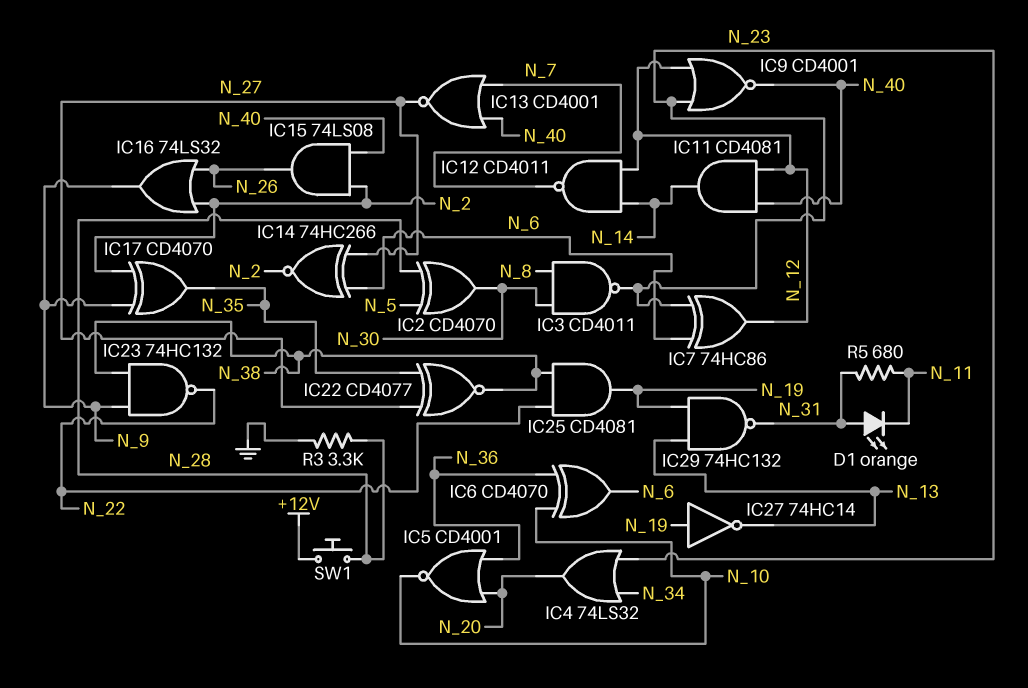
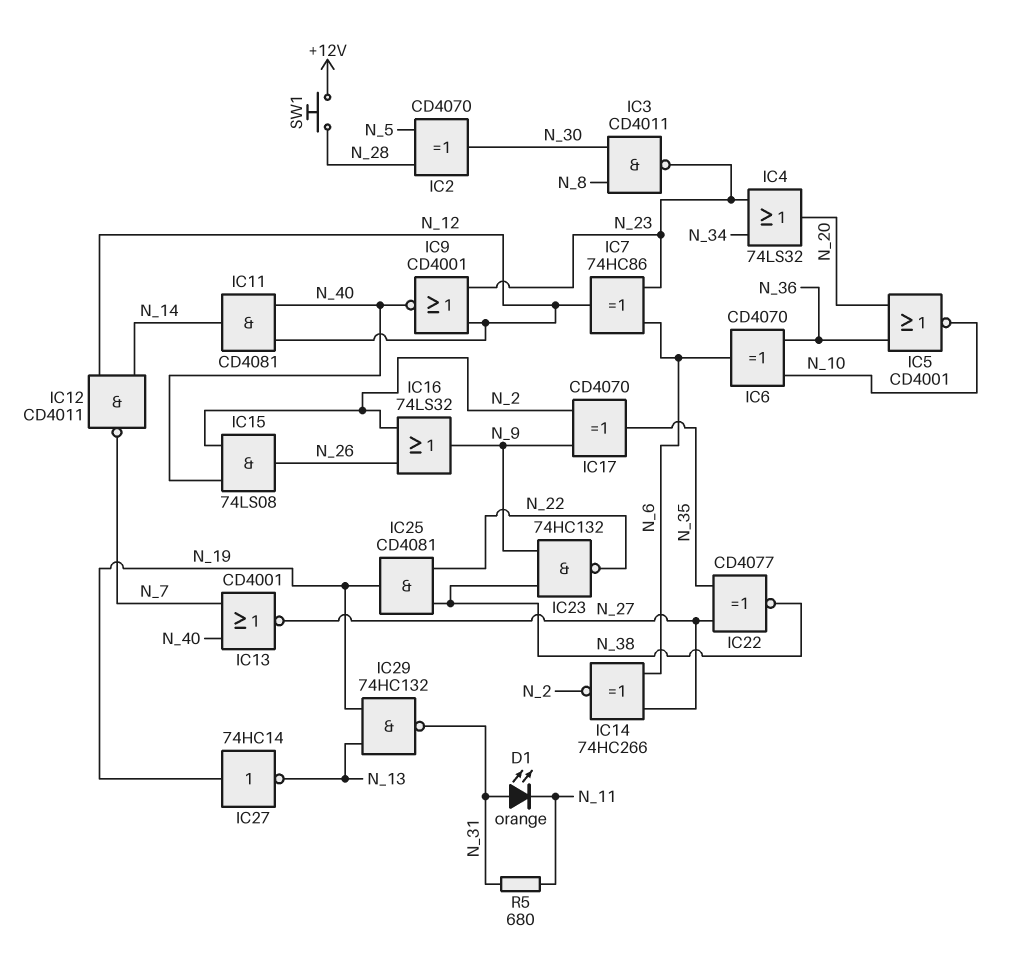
R3: 3.3k (GND, N_28) -> none

